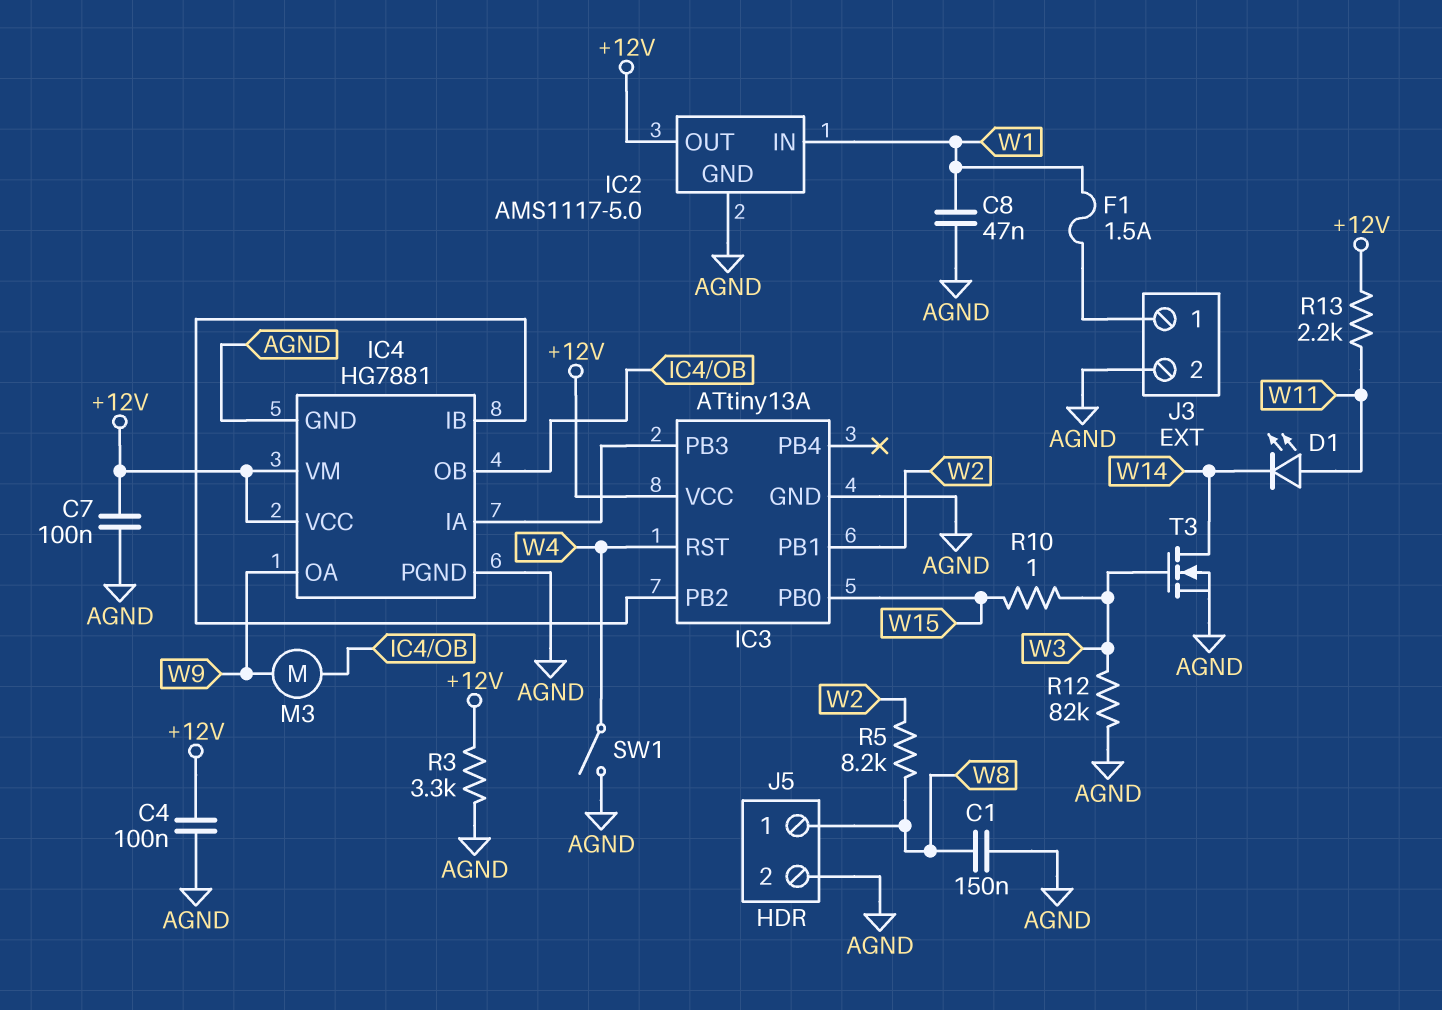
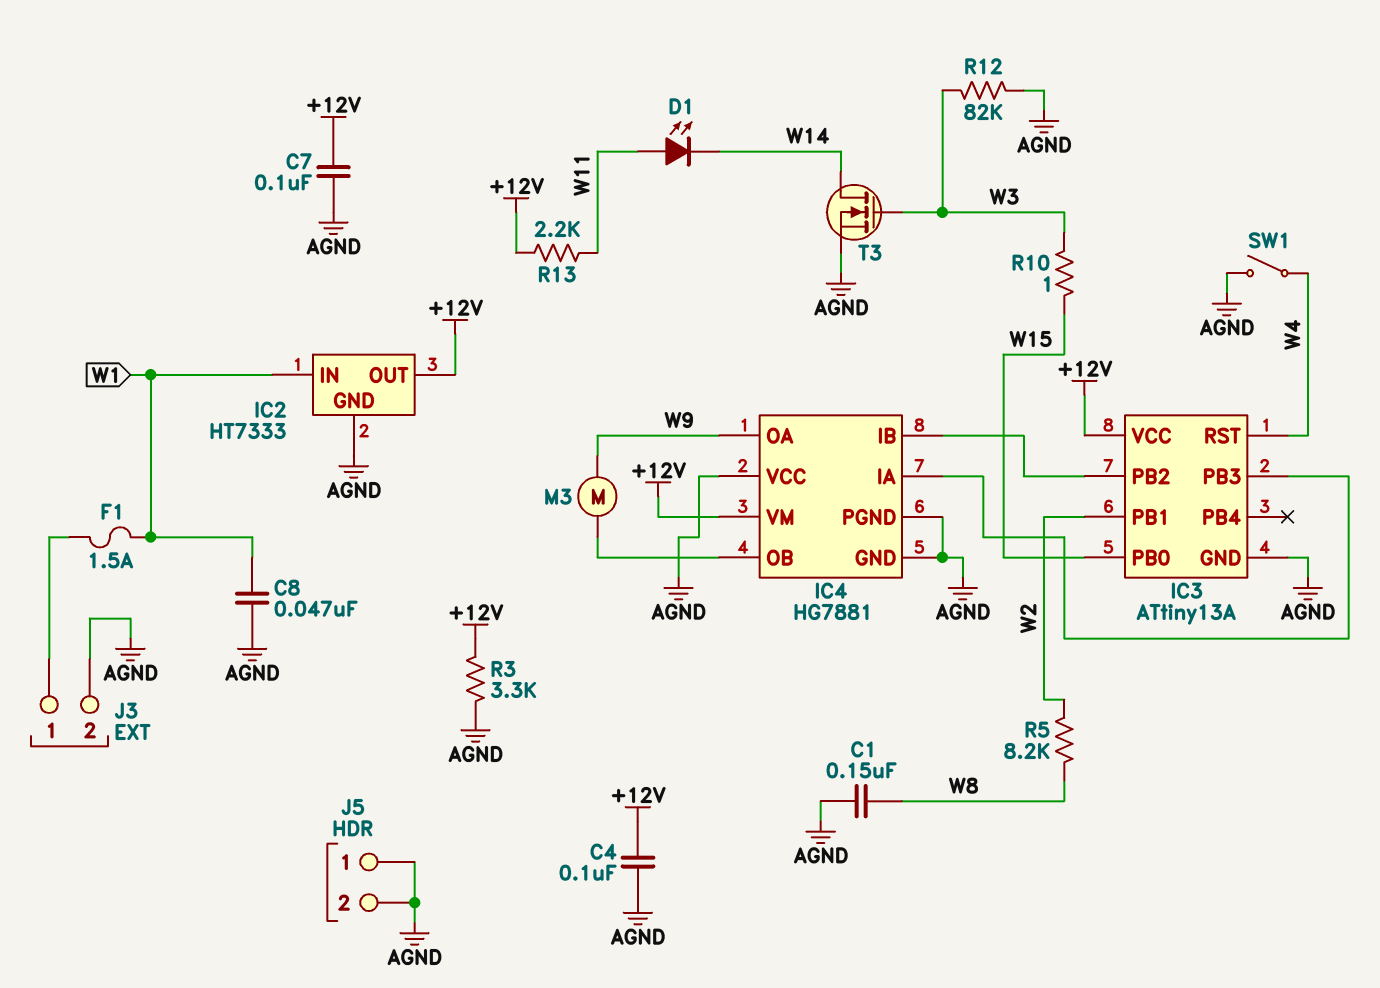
IC2: AMS1117-5.0 -> HT7333
IC4 pin VCC: +12V -> AGND
J5 pin 1: W8 -> AGND

